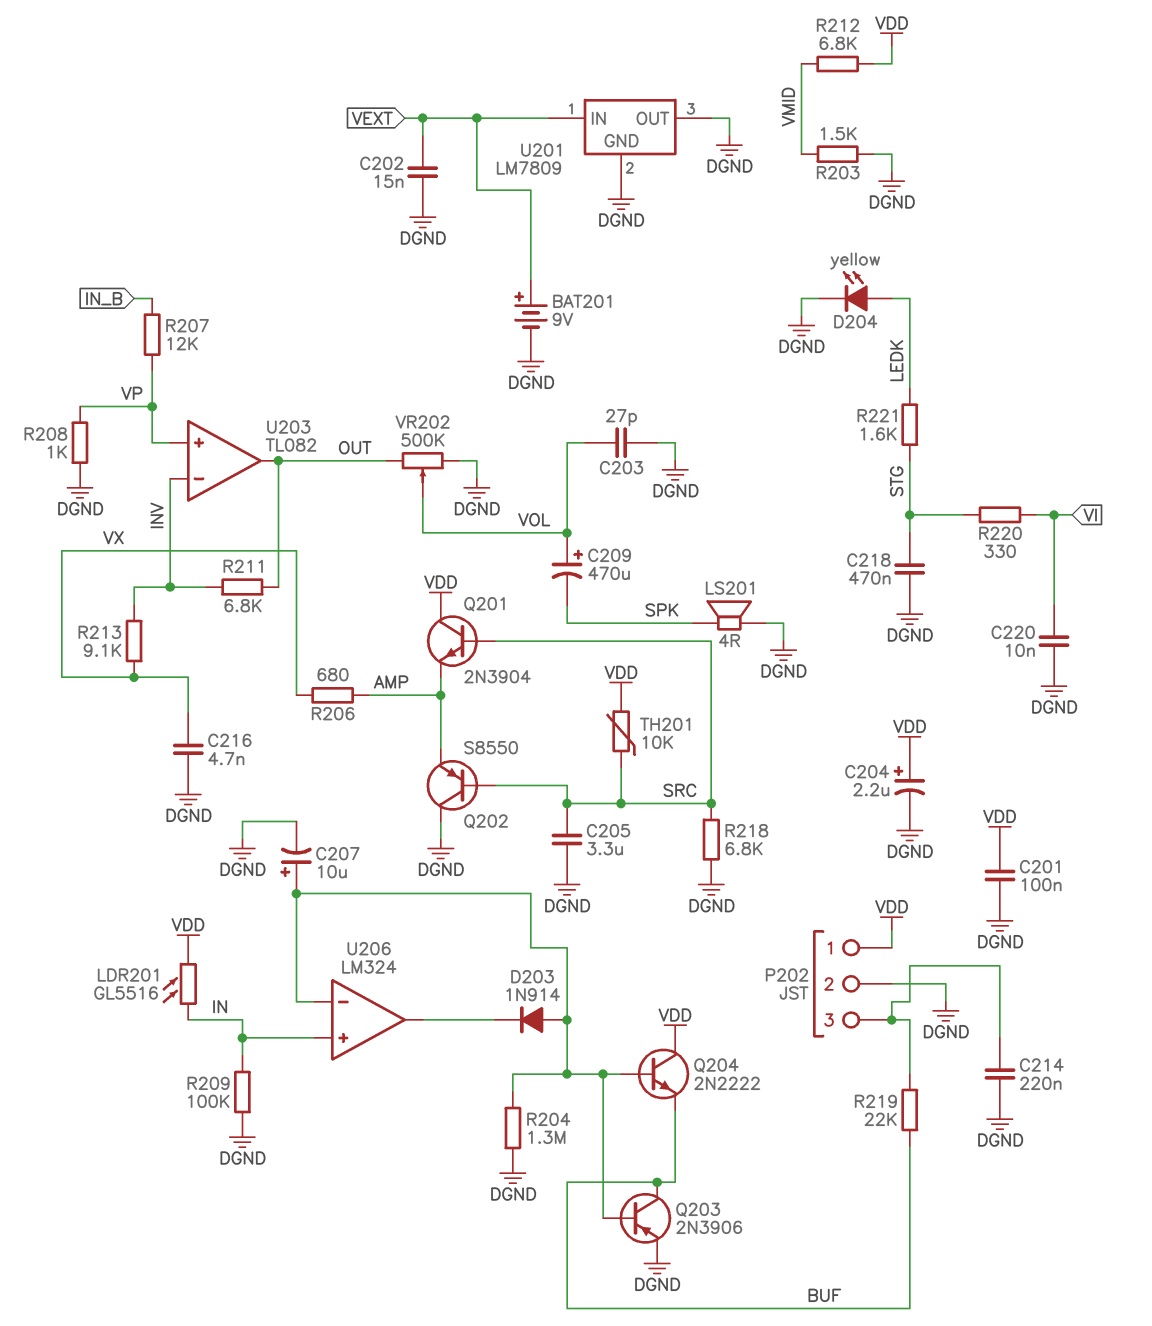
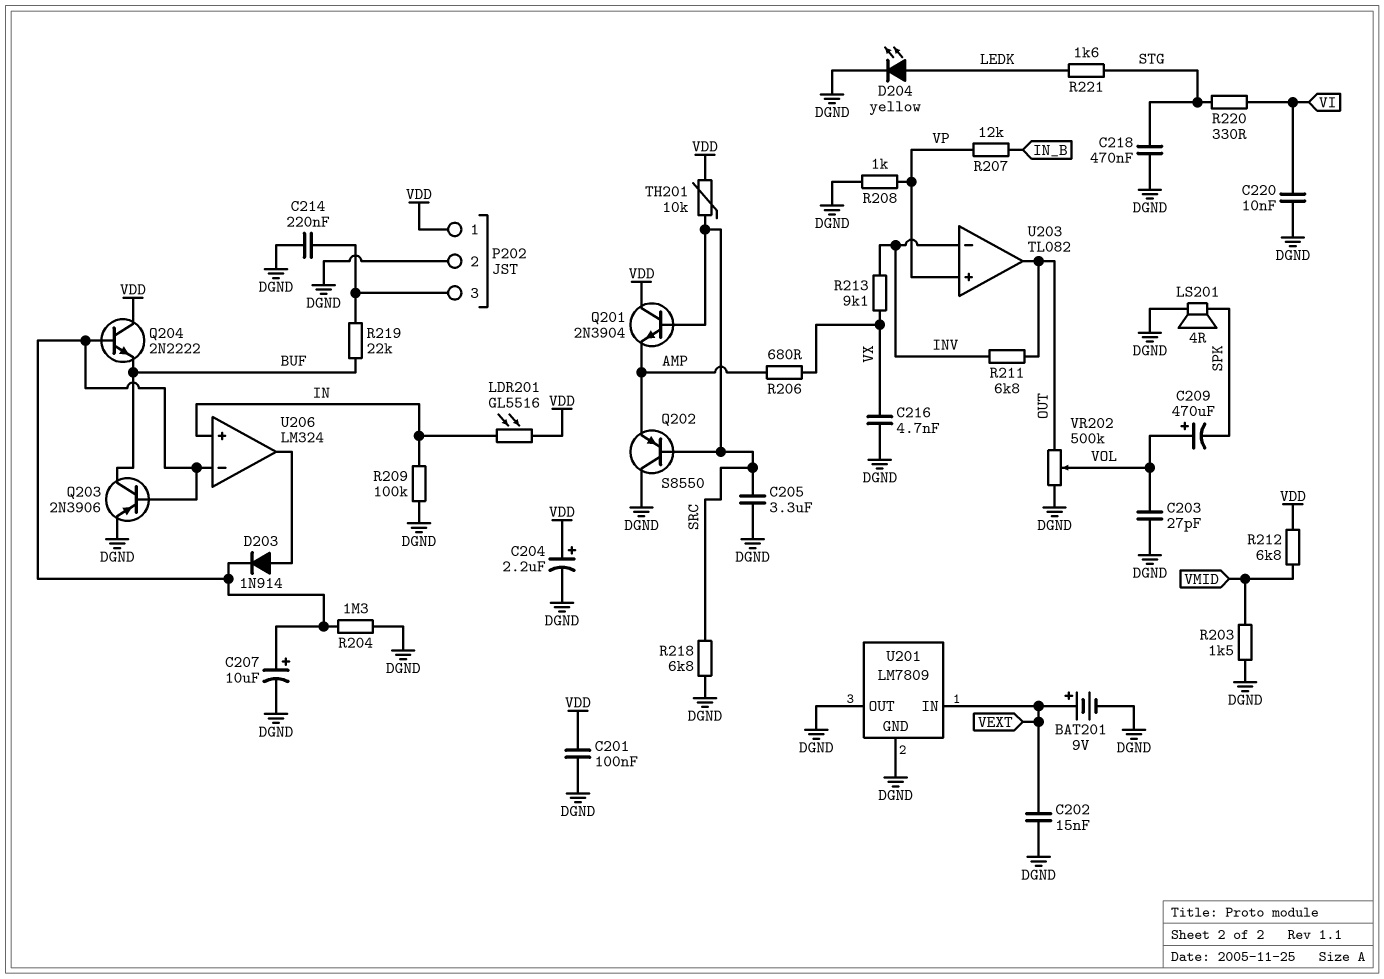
D203: diode 1N914 (A U206/in-, K U206/out) -> diode 1N914 (A U206/out, K U206/in-)

